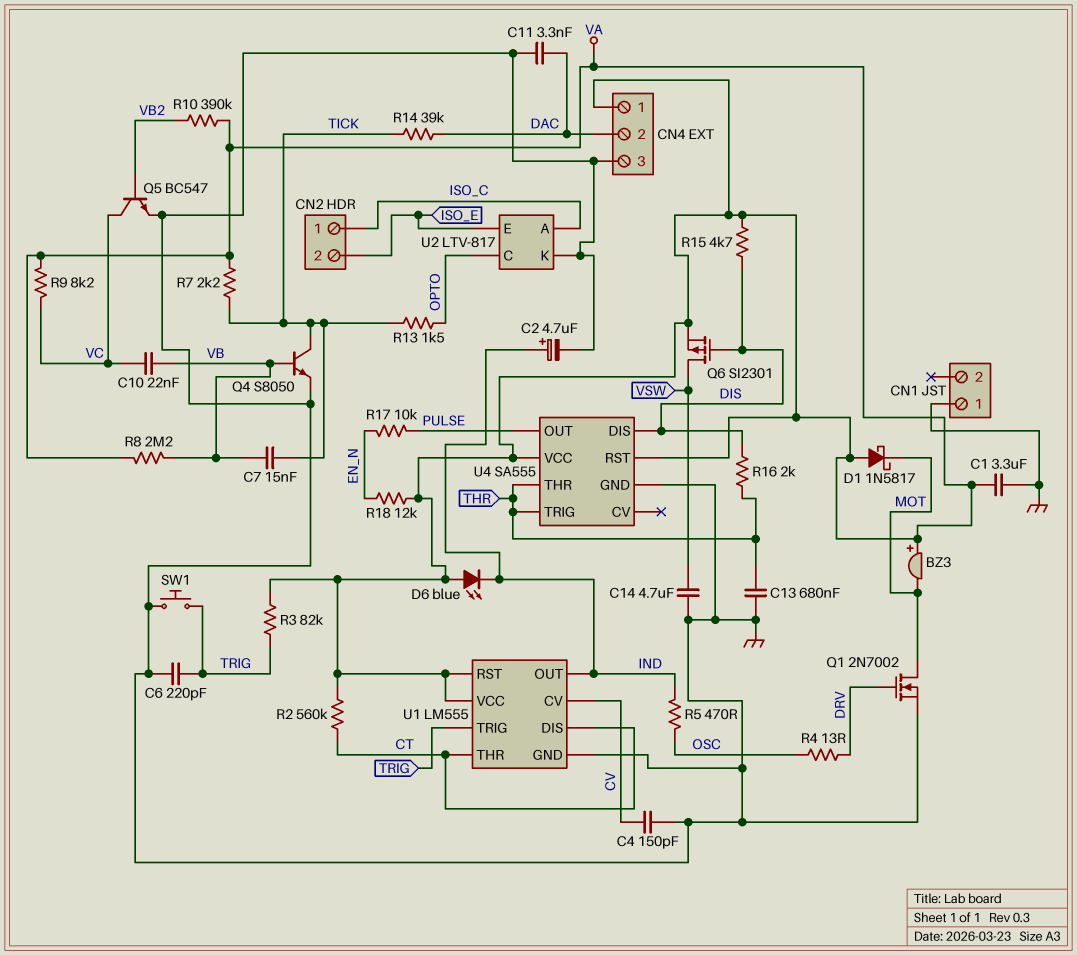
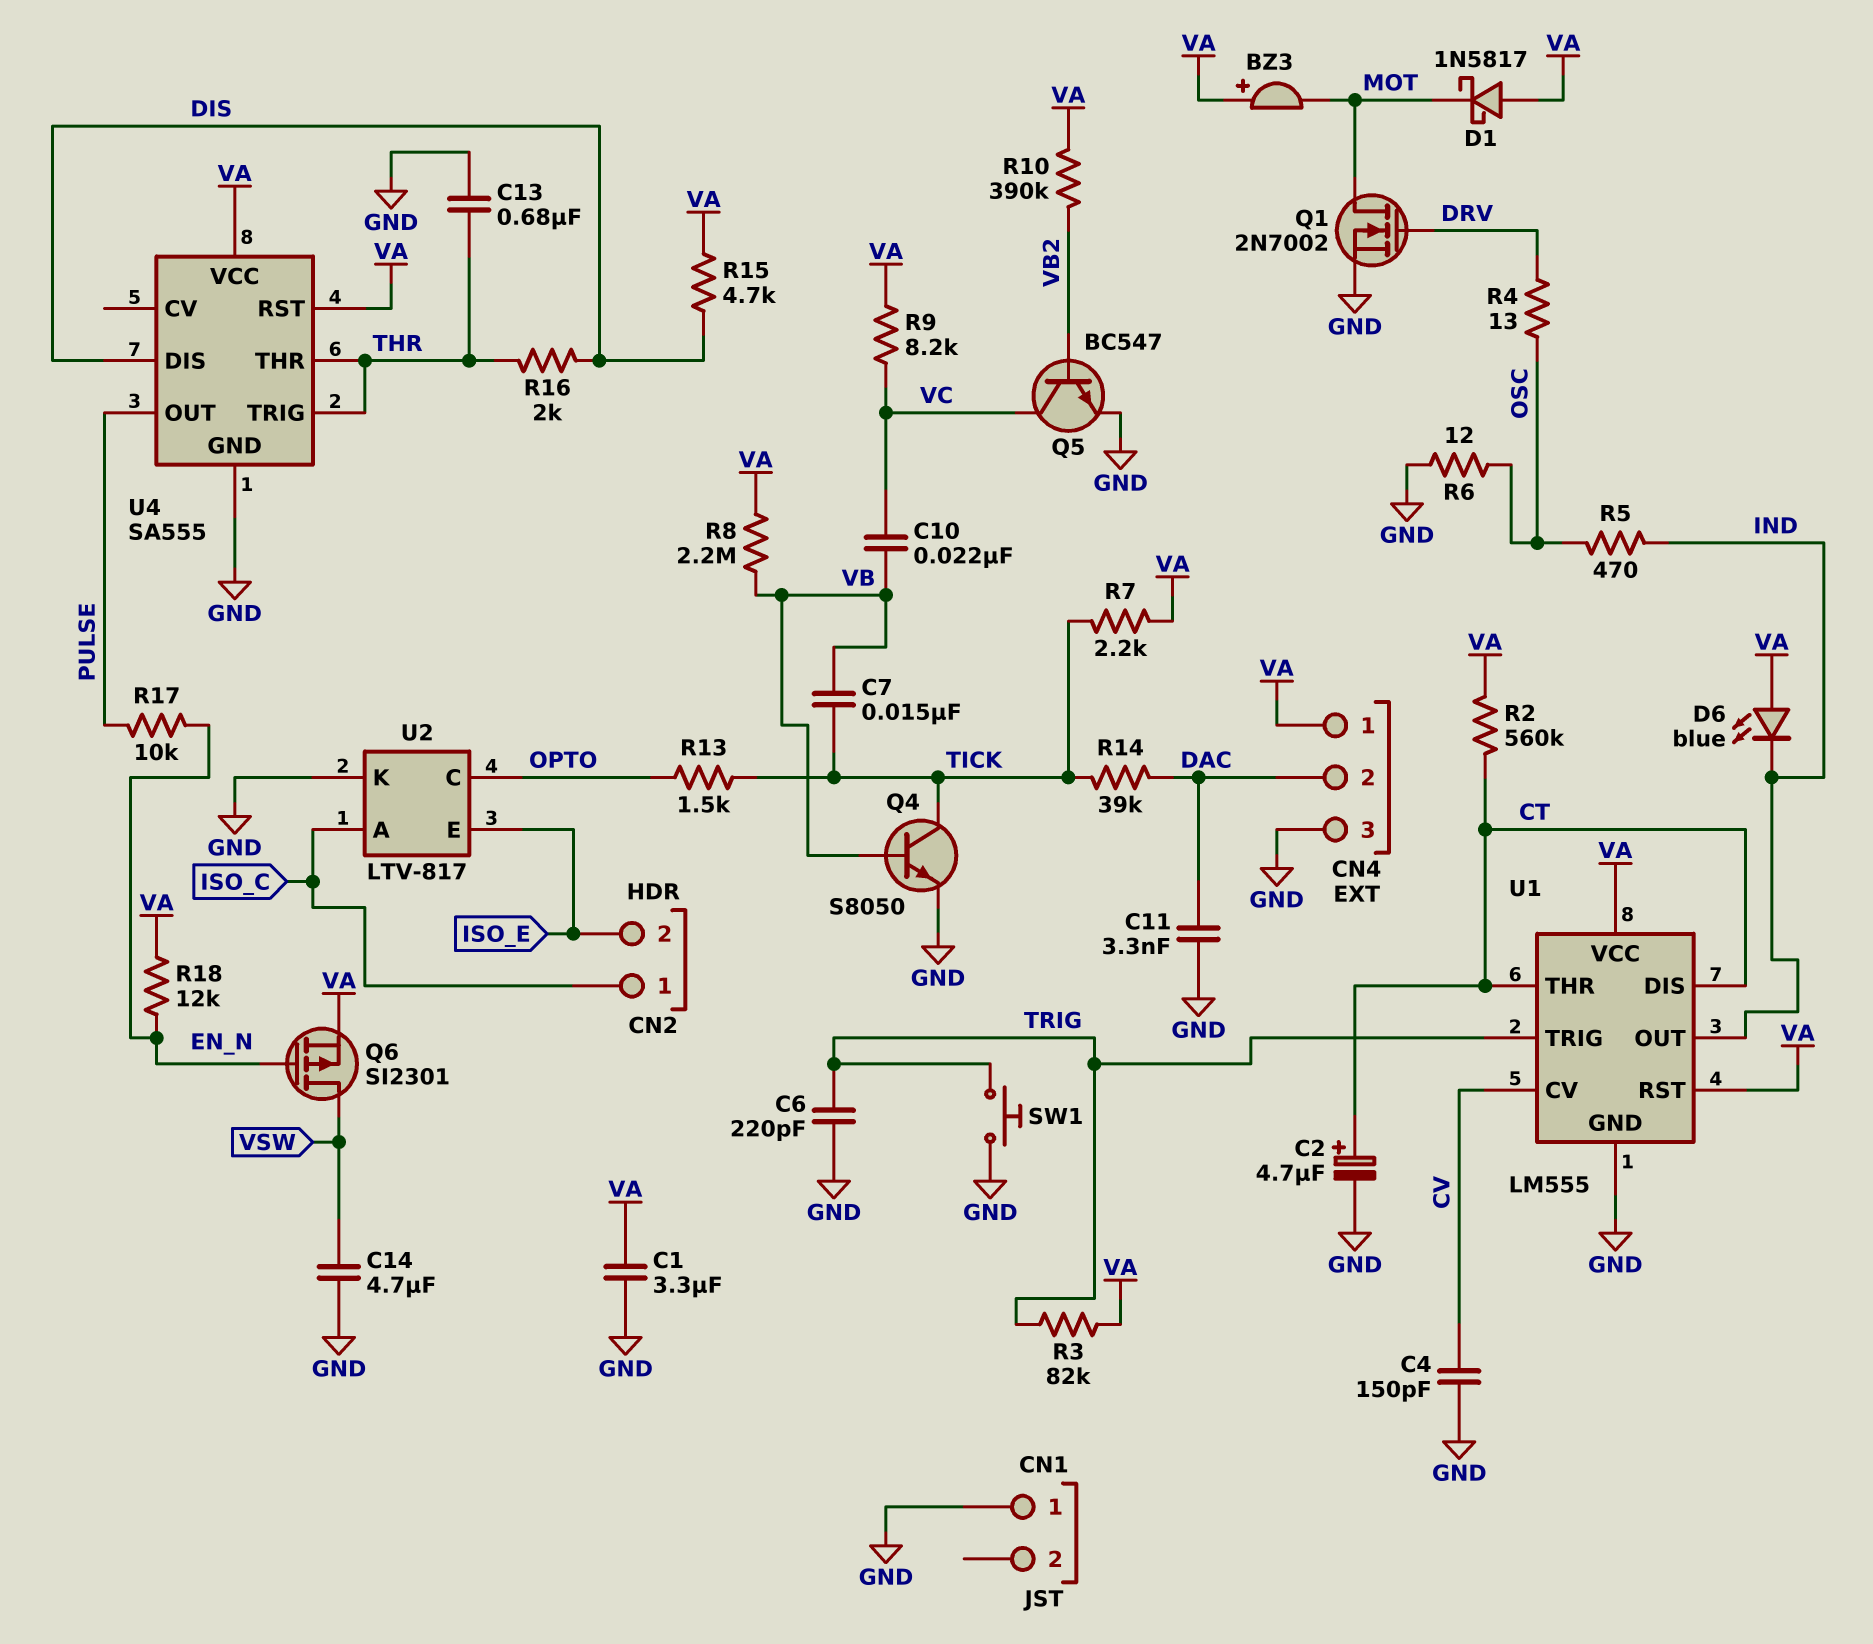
C2: 4.7uF (plus IND, minus GND) -> 4.7uF (plus CT, minus GND)
Q6: PMOS SI2301 (G DIS, D VSW, S VA) -> PMOS SI2301 (G EN_N, D VSW, S VA)
R6: none -> 12 (GND, OSC)

